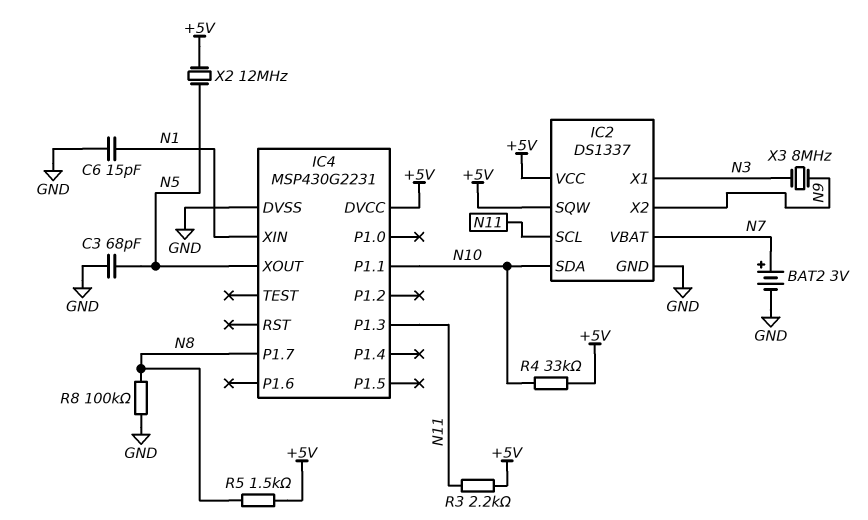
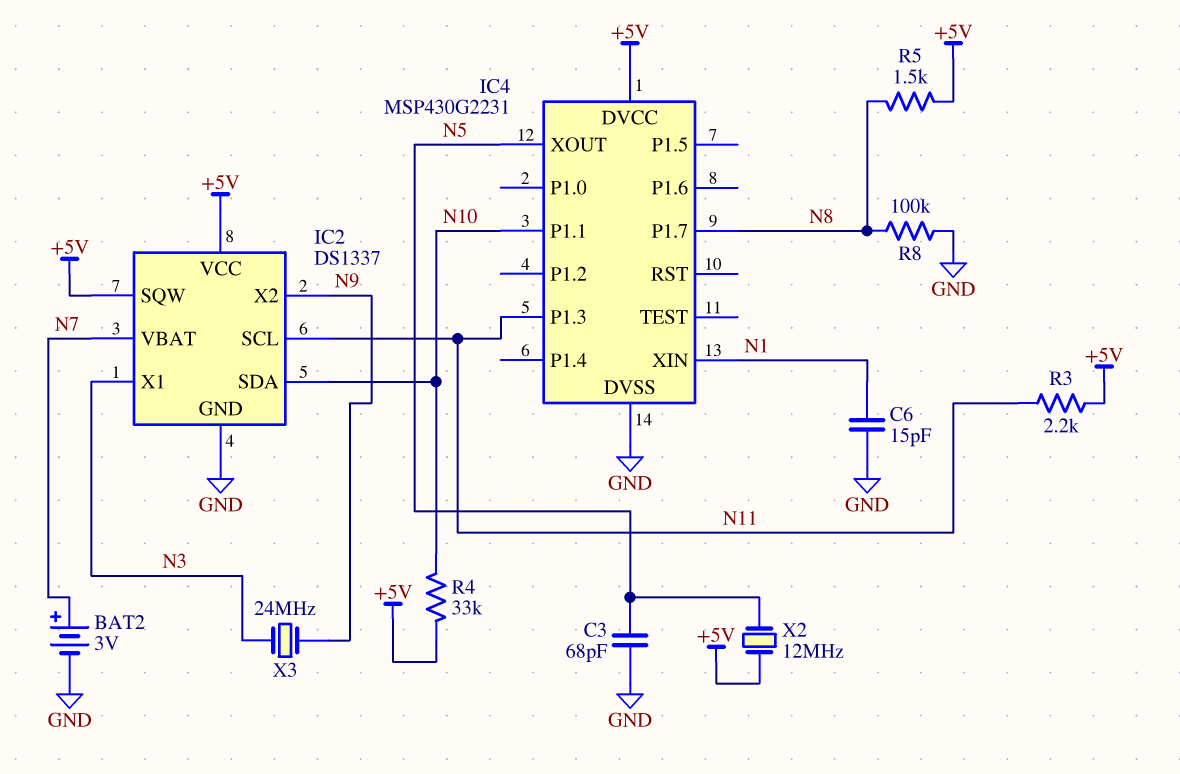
X3: 8MHz (N3, N9) -> 24MHz (N3, N9)

